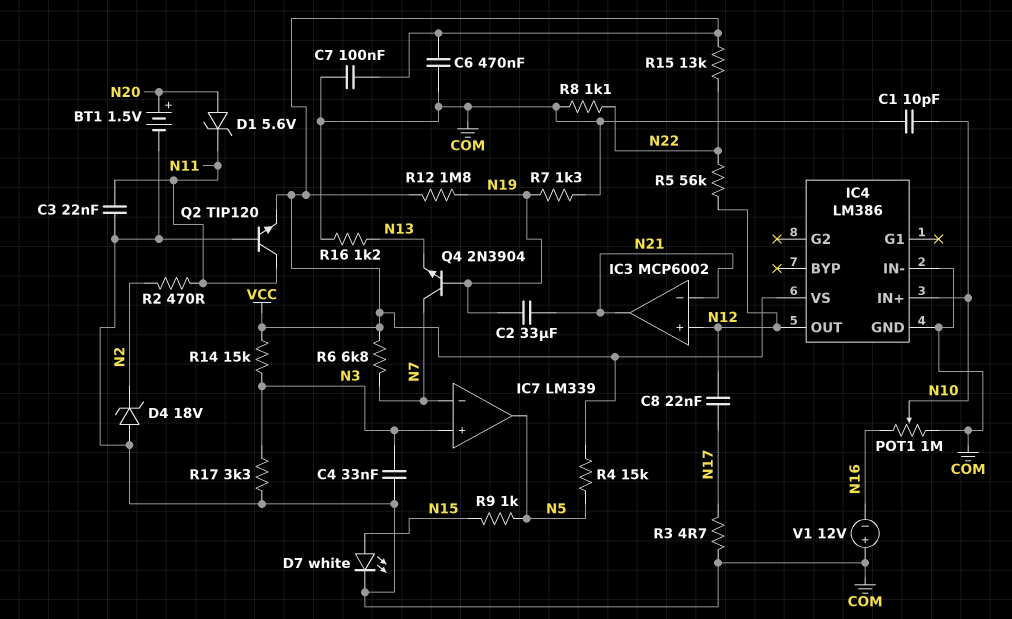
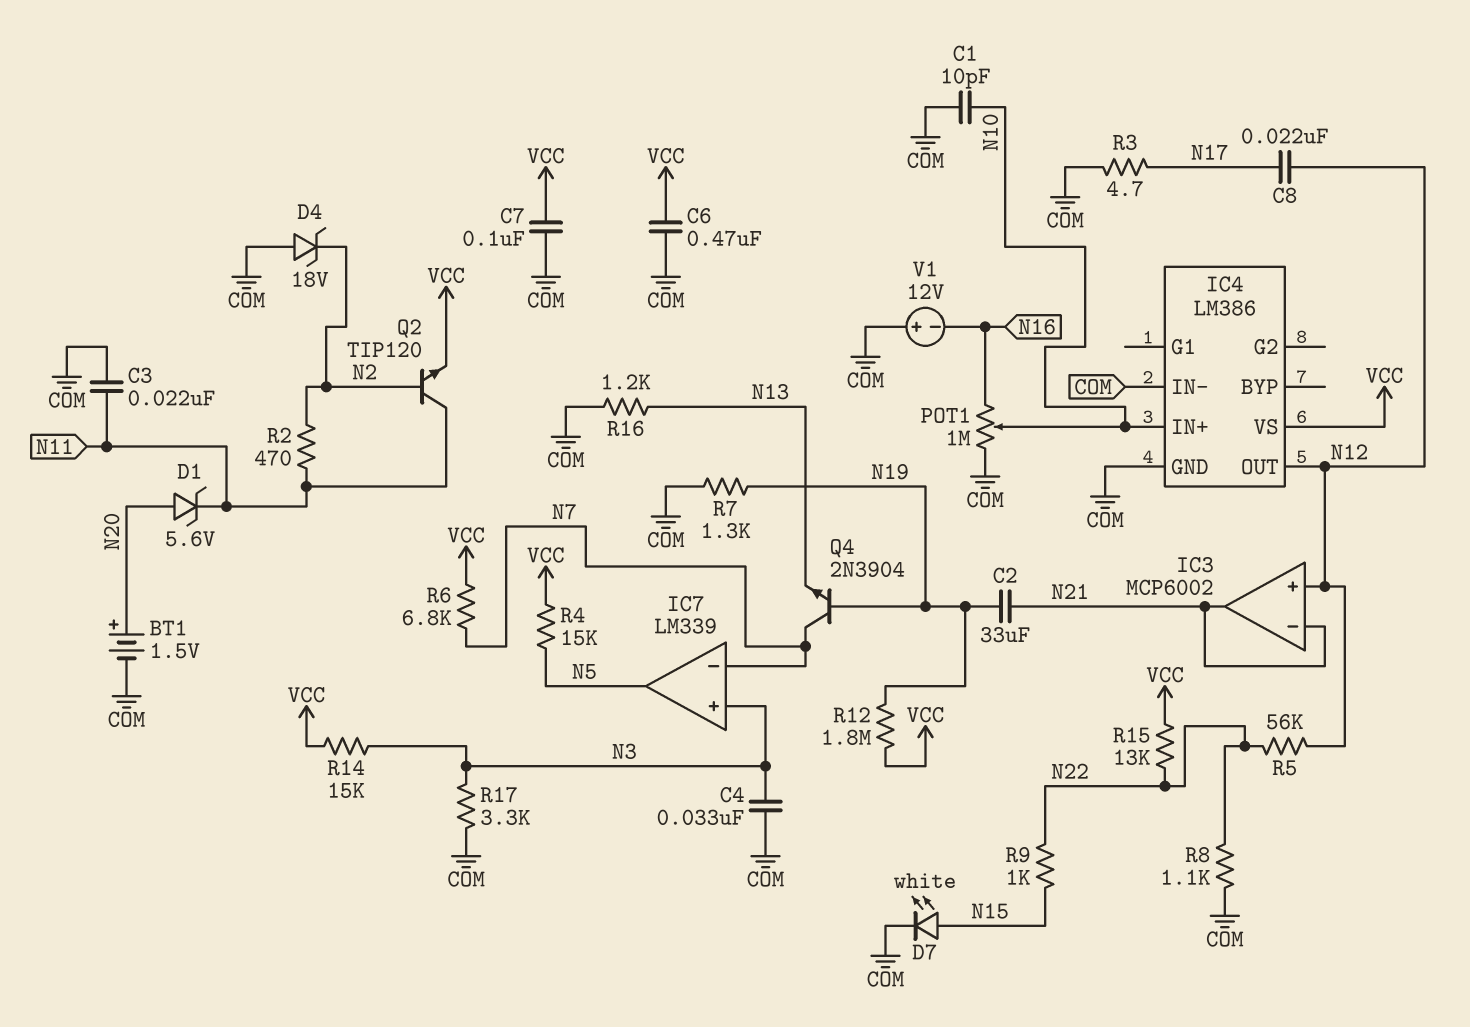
Q2: NPN TIP120 (B COM, C N11, E VCC) -> NPN TIP120 (B N2, C N11, E VCC)
R9: 1k (N5, N15) -> 1k (N15, N22)

